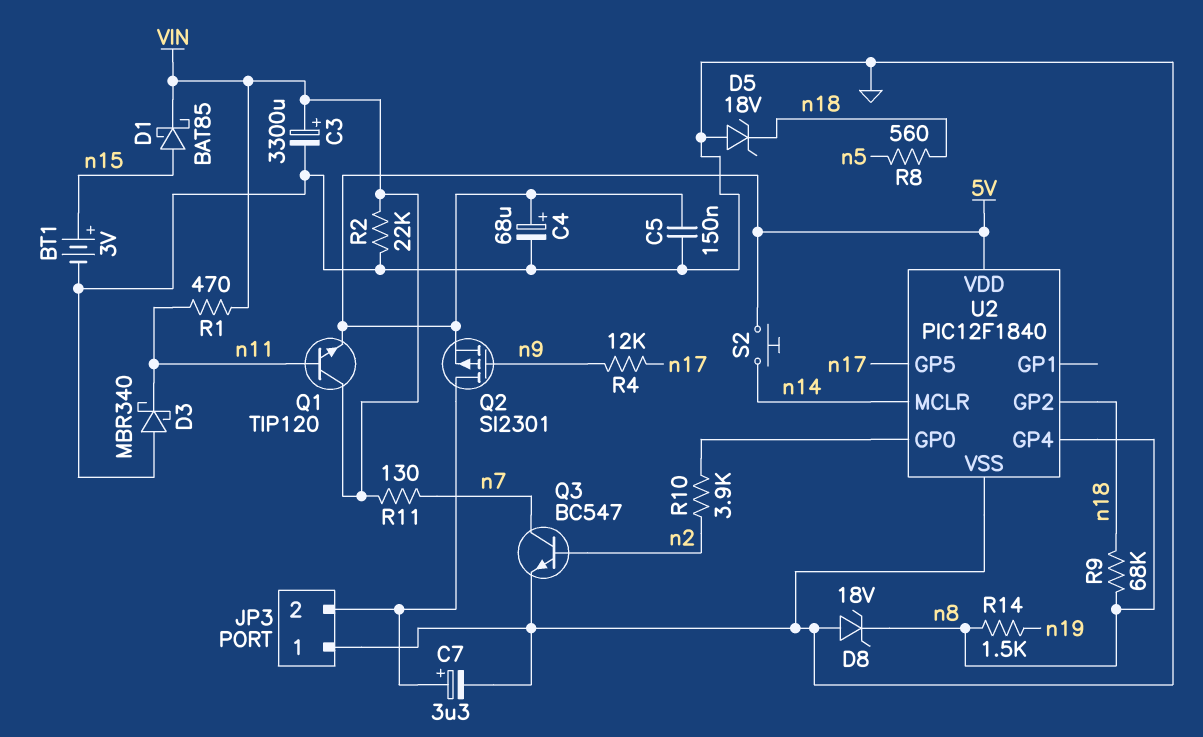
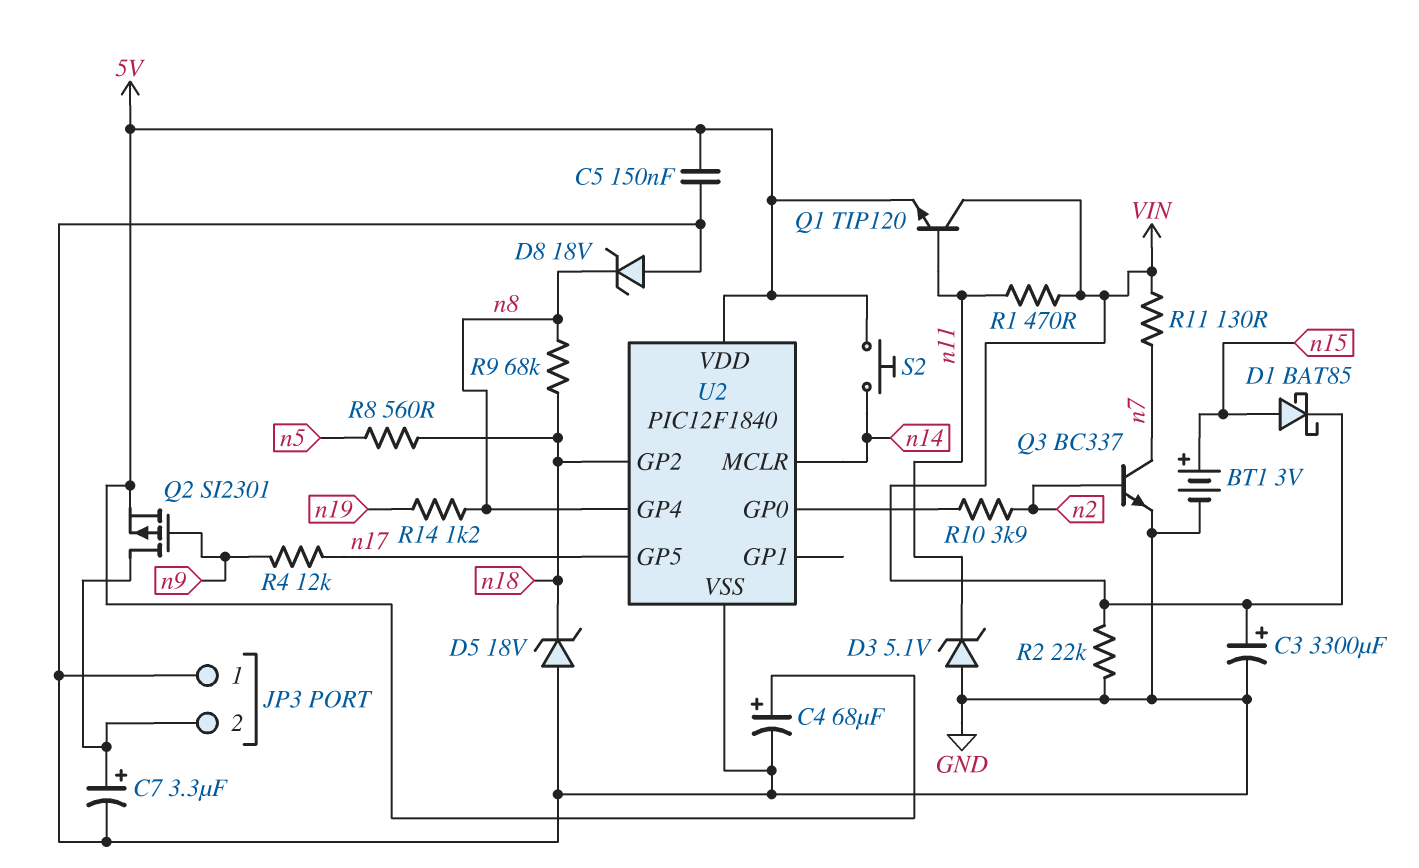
D3: schottky MBR340 (A GND, K n11) -> zener 5.1V (A GND, K n11)
Q3: NPN BC547 (B n2, C n7, E GND) -> NPN BC337 (B n2, C n7, E GND)
R14: 1.5k (n8, n19) -> 1.2k (n8, n19)

